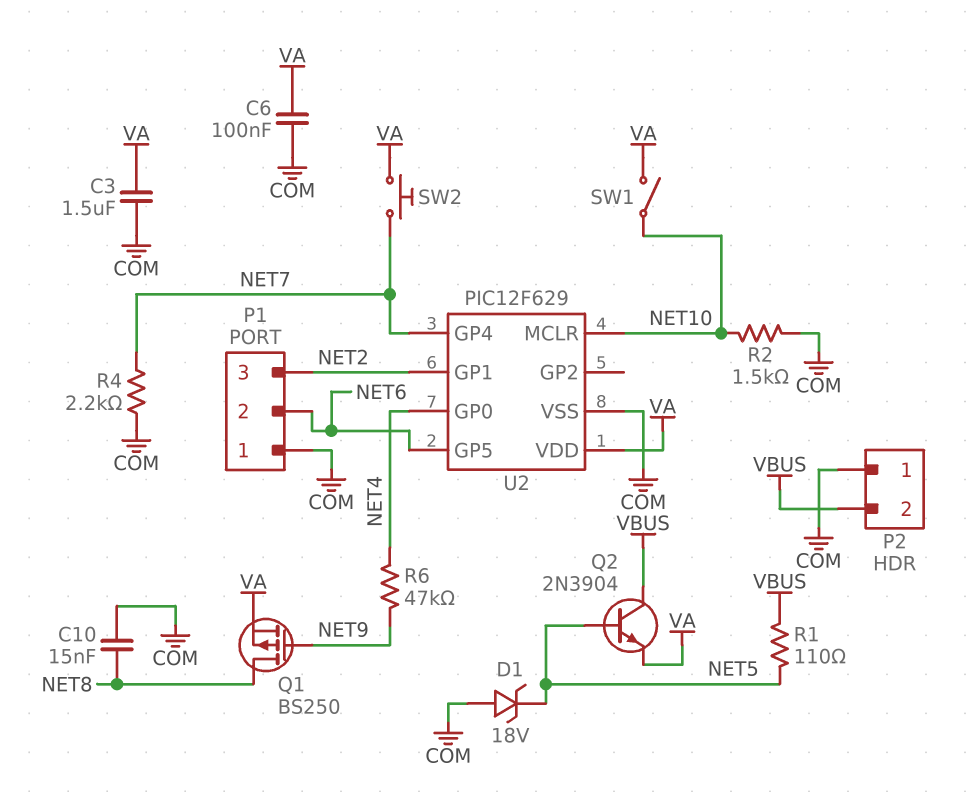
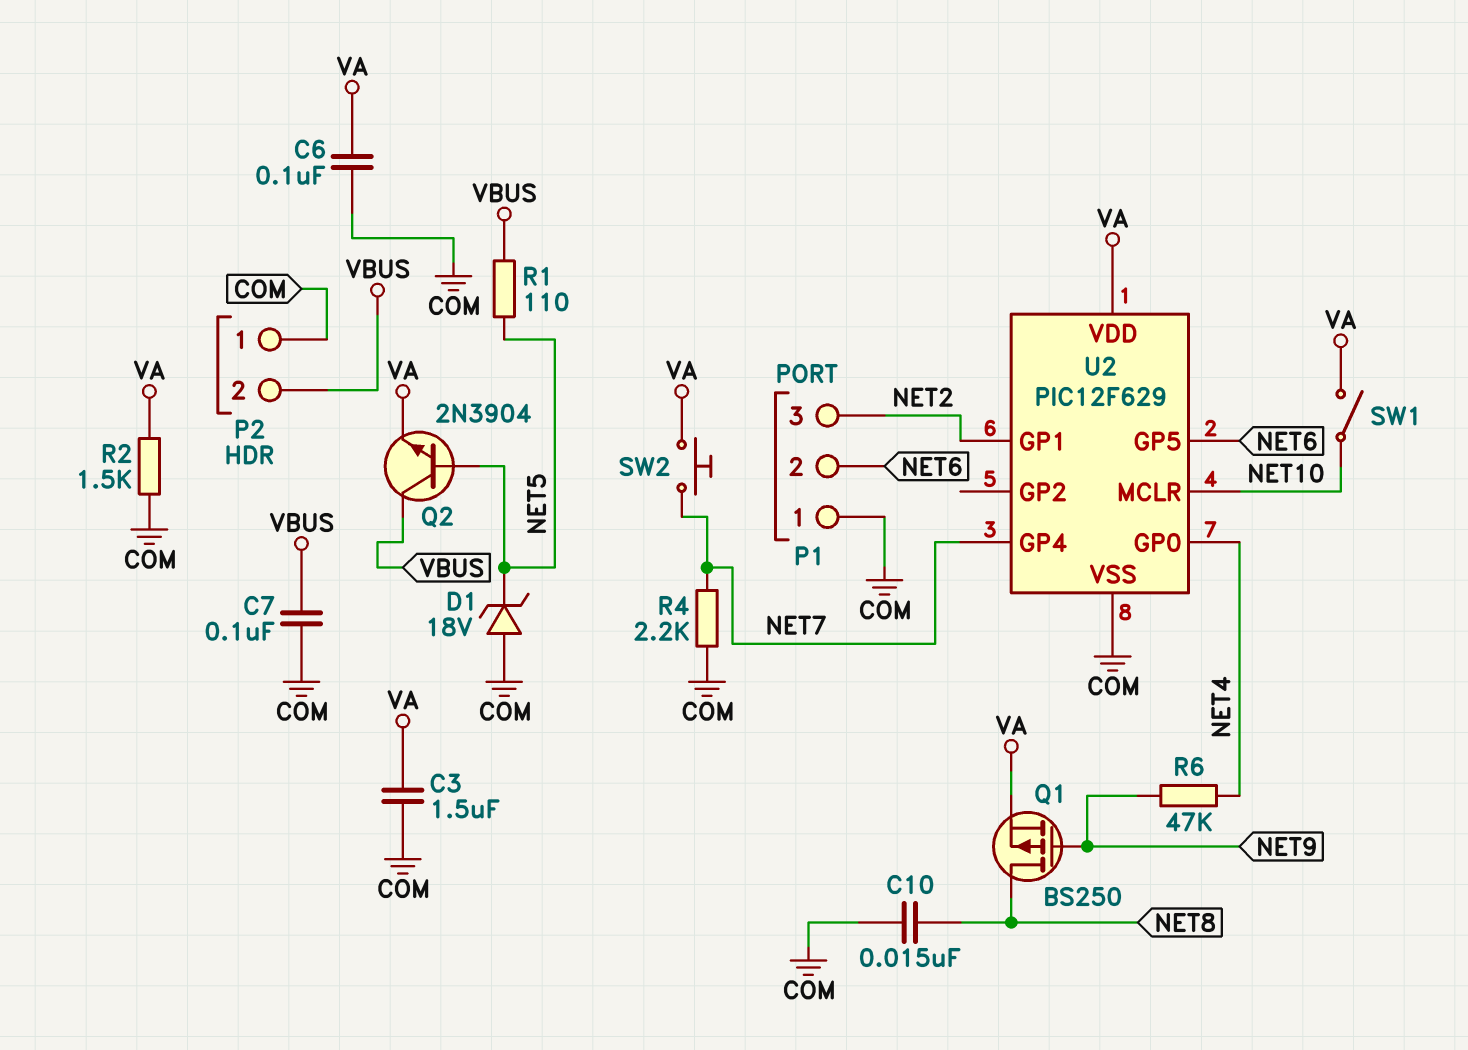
C7: none -> 100nF (COM, VBUS)
R2: 1.5k (COM, NET10) -> 1.5k (COM, VA)

